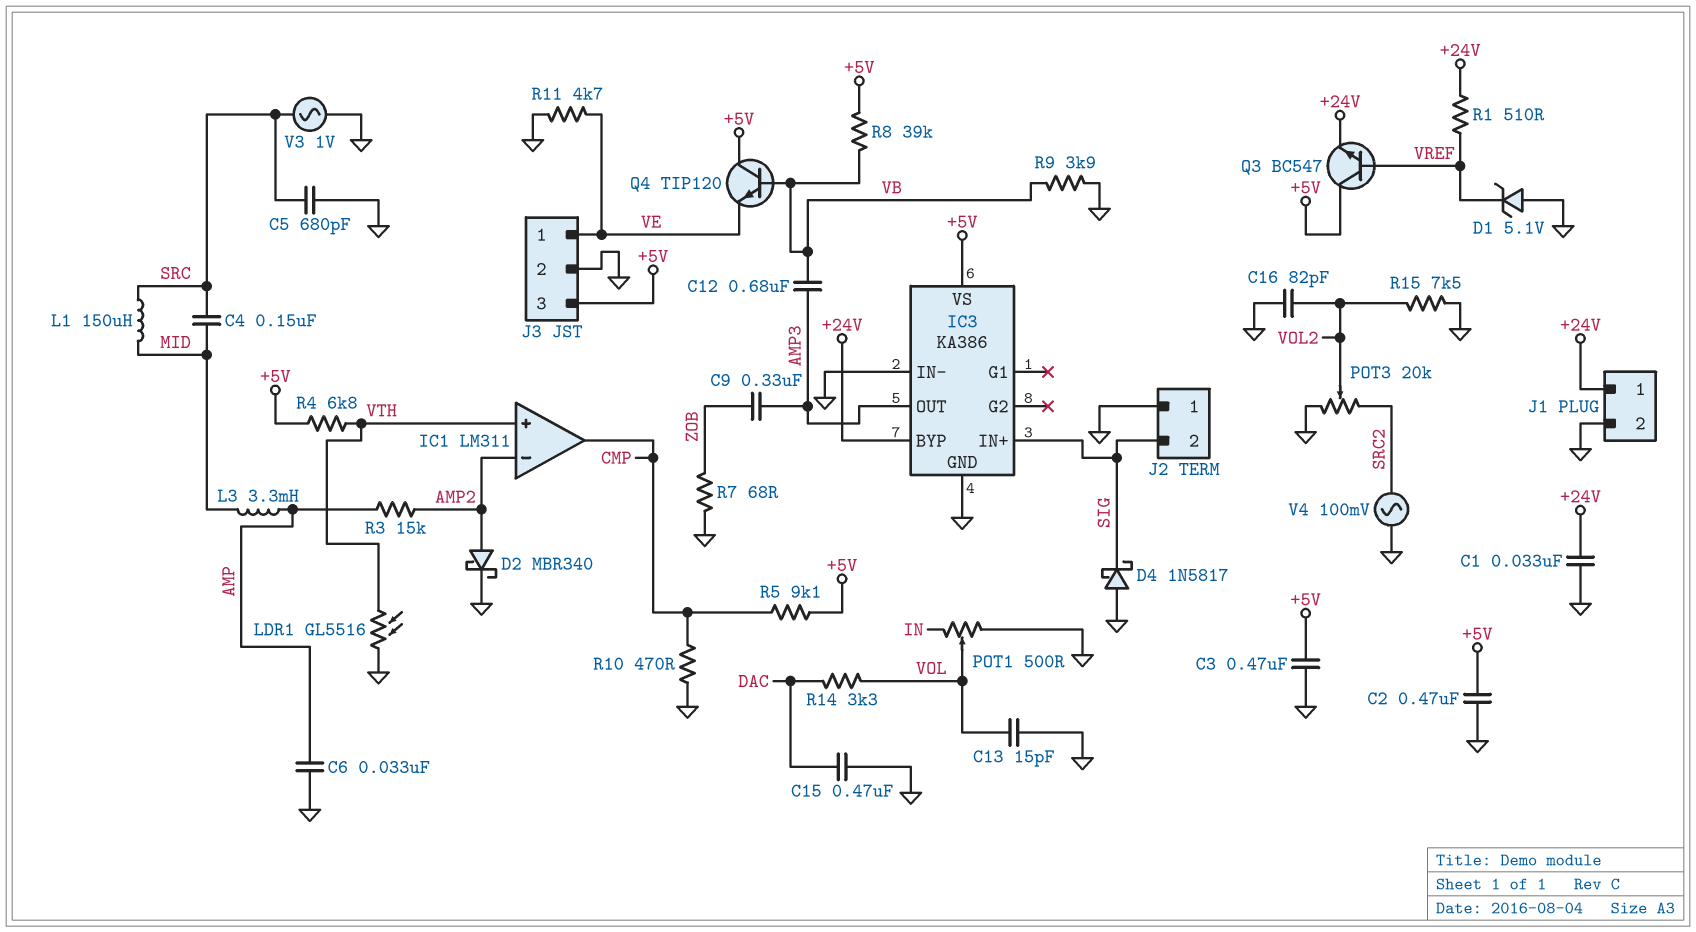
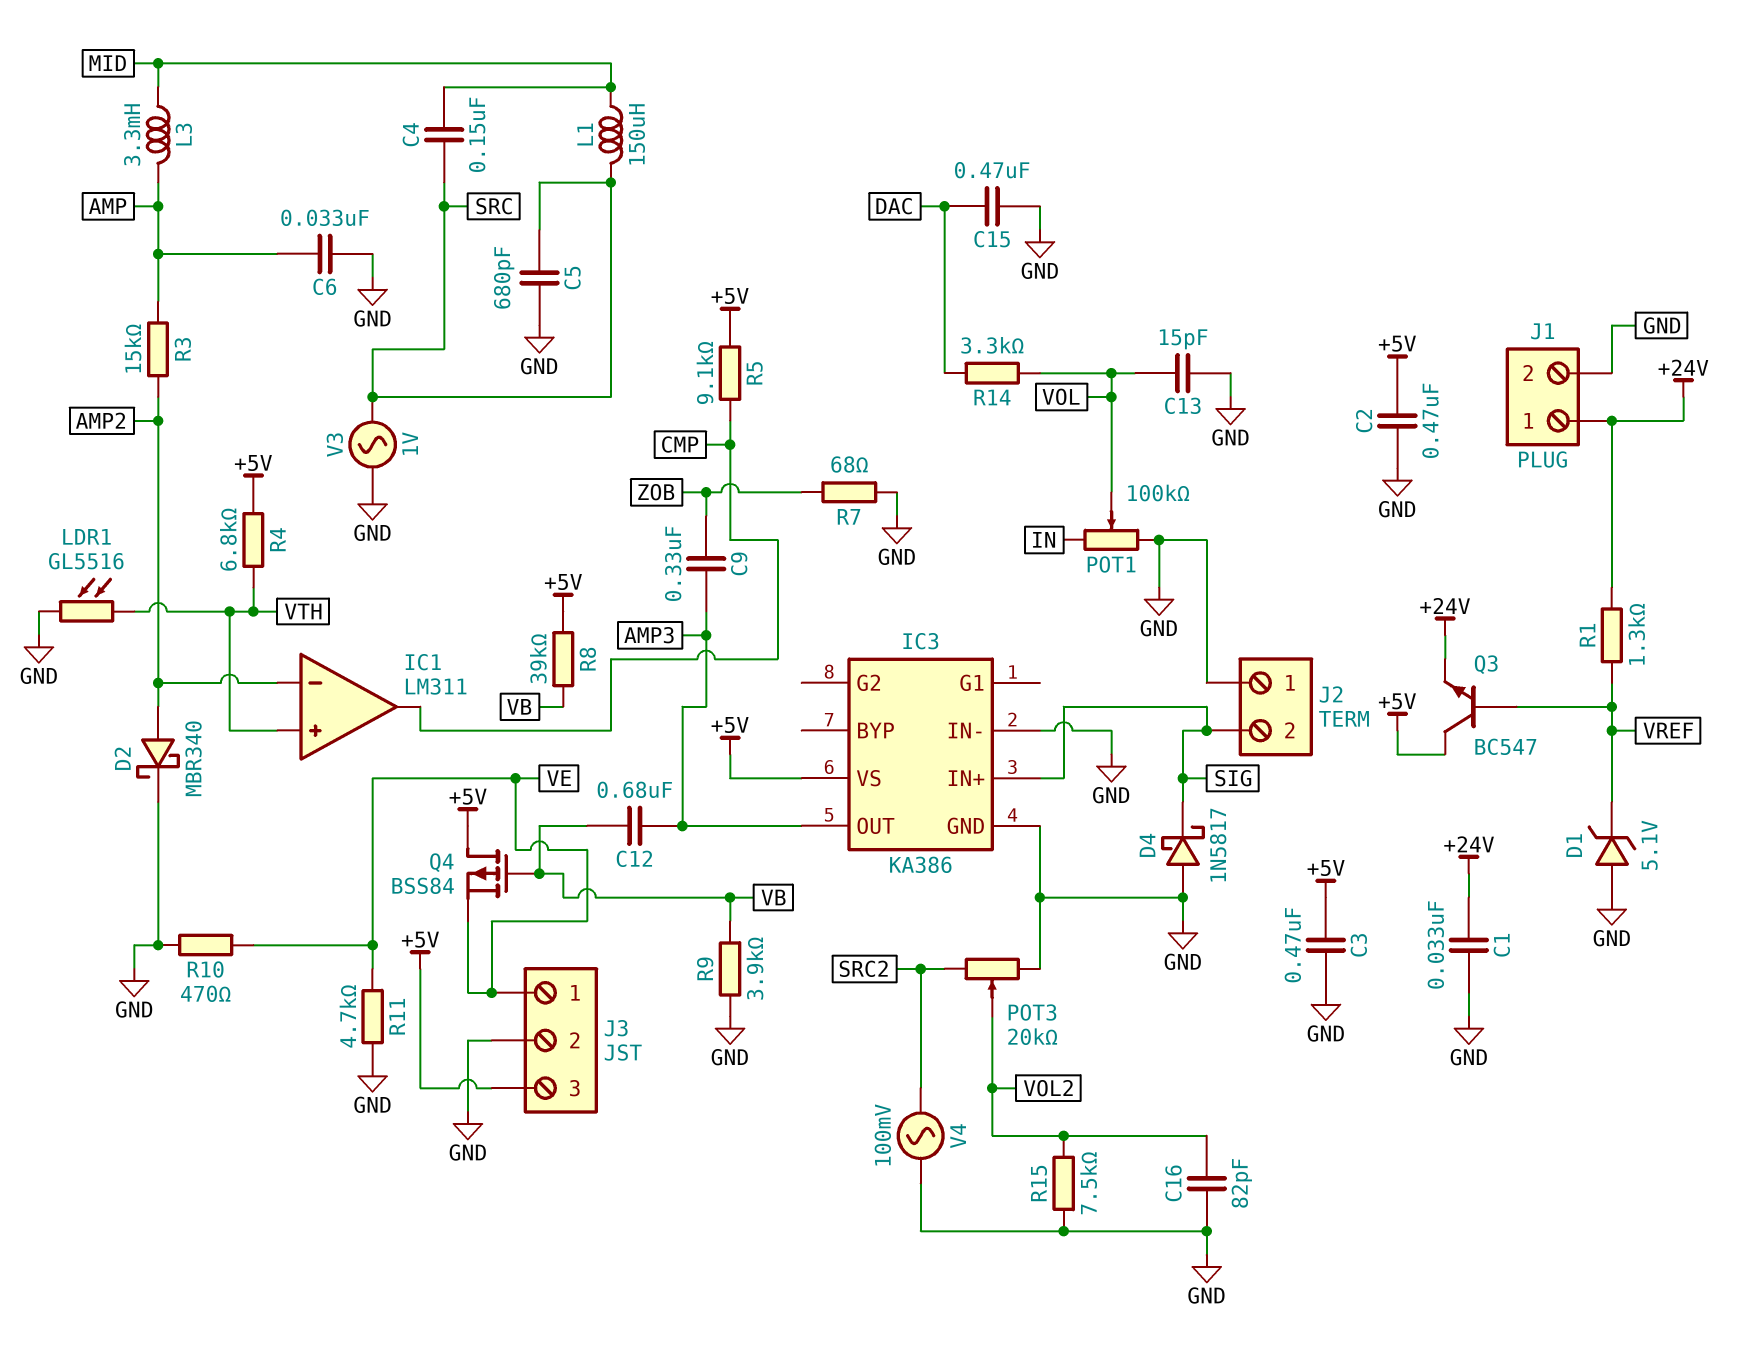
IC3 pin BYP: +24V -> none
POT1: 500 (GND, IN, wiper VOL) -> 100k (GND, IN, wiper VOL)
Q4: NPN TIP120 (B VB, C +5V, E VE) -> PMOS BSS84 (G VB, D +5V, S VE)
R1: 510 (+24V, VREF) -> 1.3k (+24V, VREF)
R10: 470 (CMP, GND) -> 470 (GND, VE)

